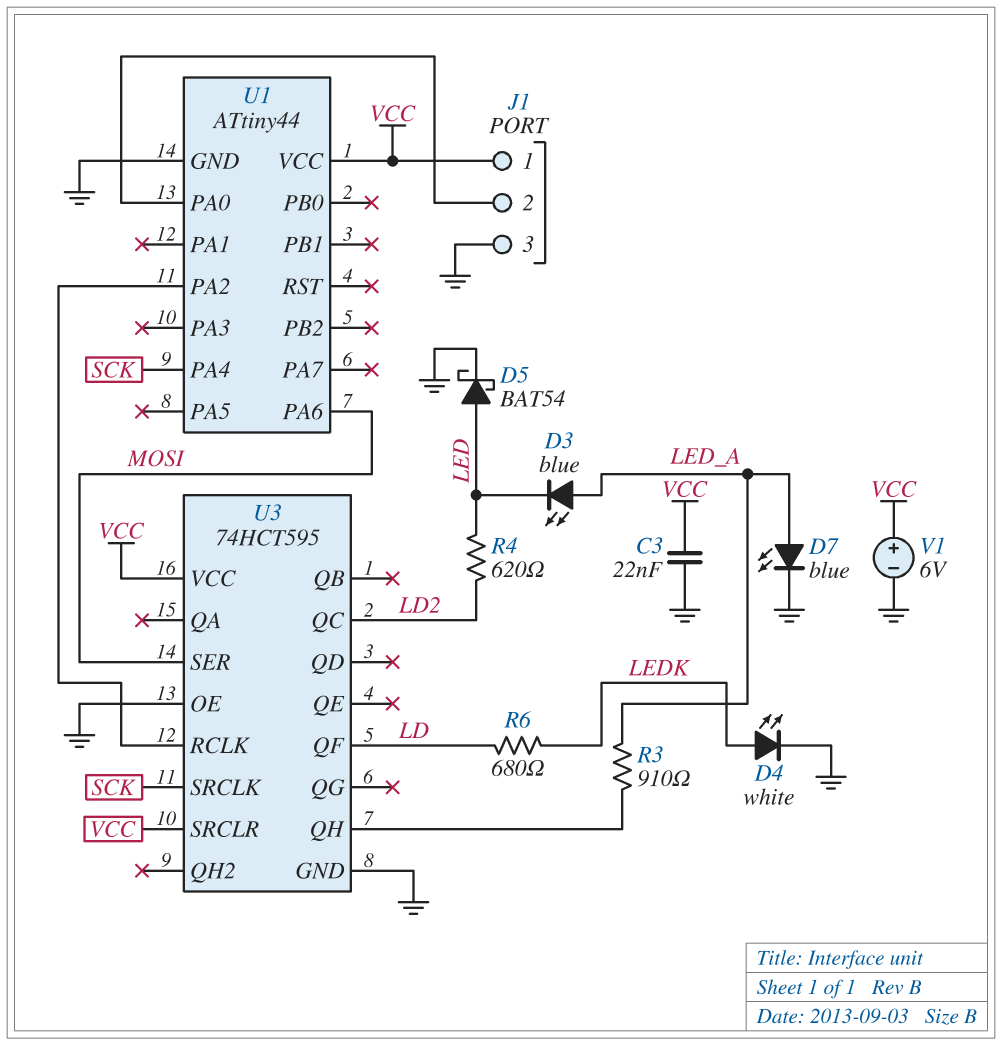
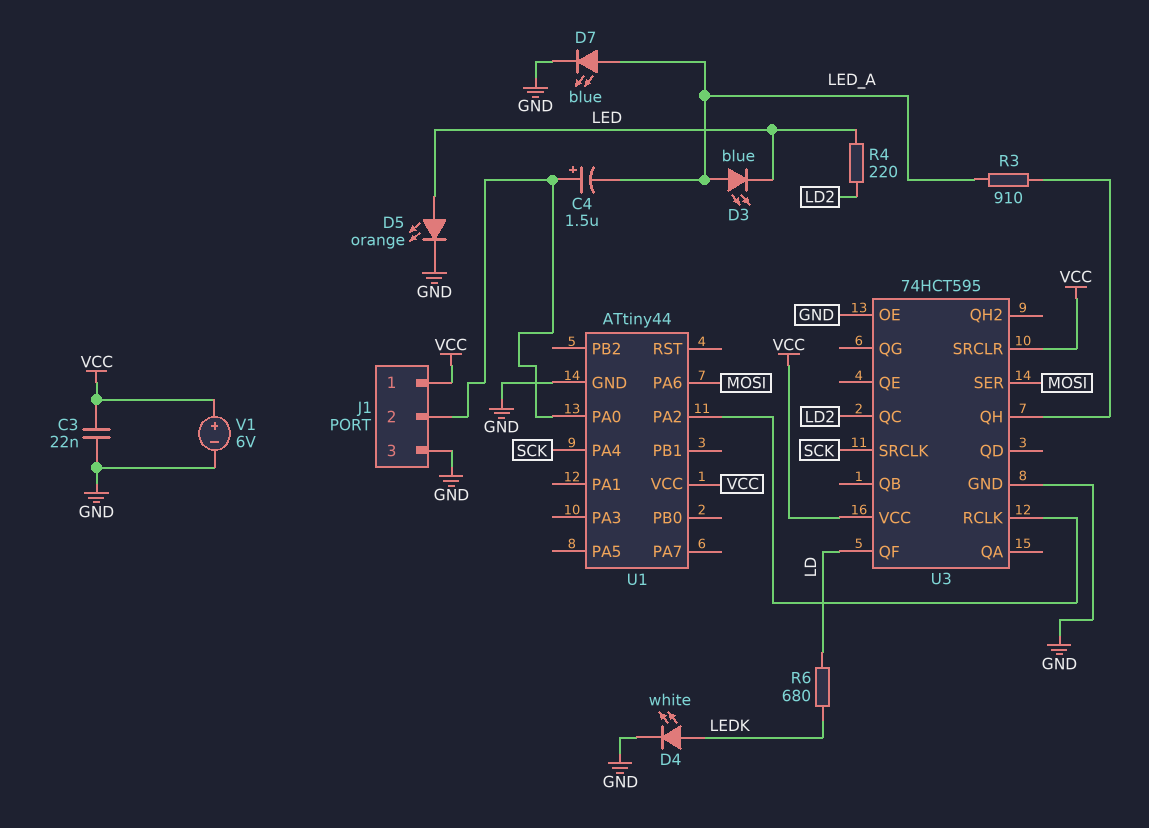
C4: none -> 1.5uF (plus J1/2, minus LED_A)
D5: schottky BAT54 (A LED, K GND) -> LED orange (A LED, K GND)
R4: 620 (LD2, LED) -> 220 (LD2, LED)

